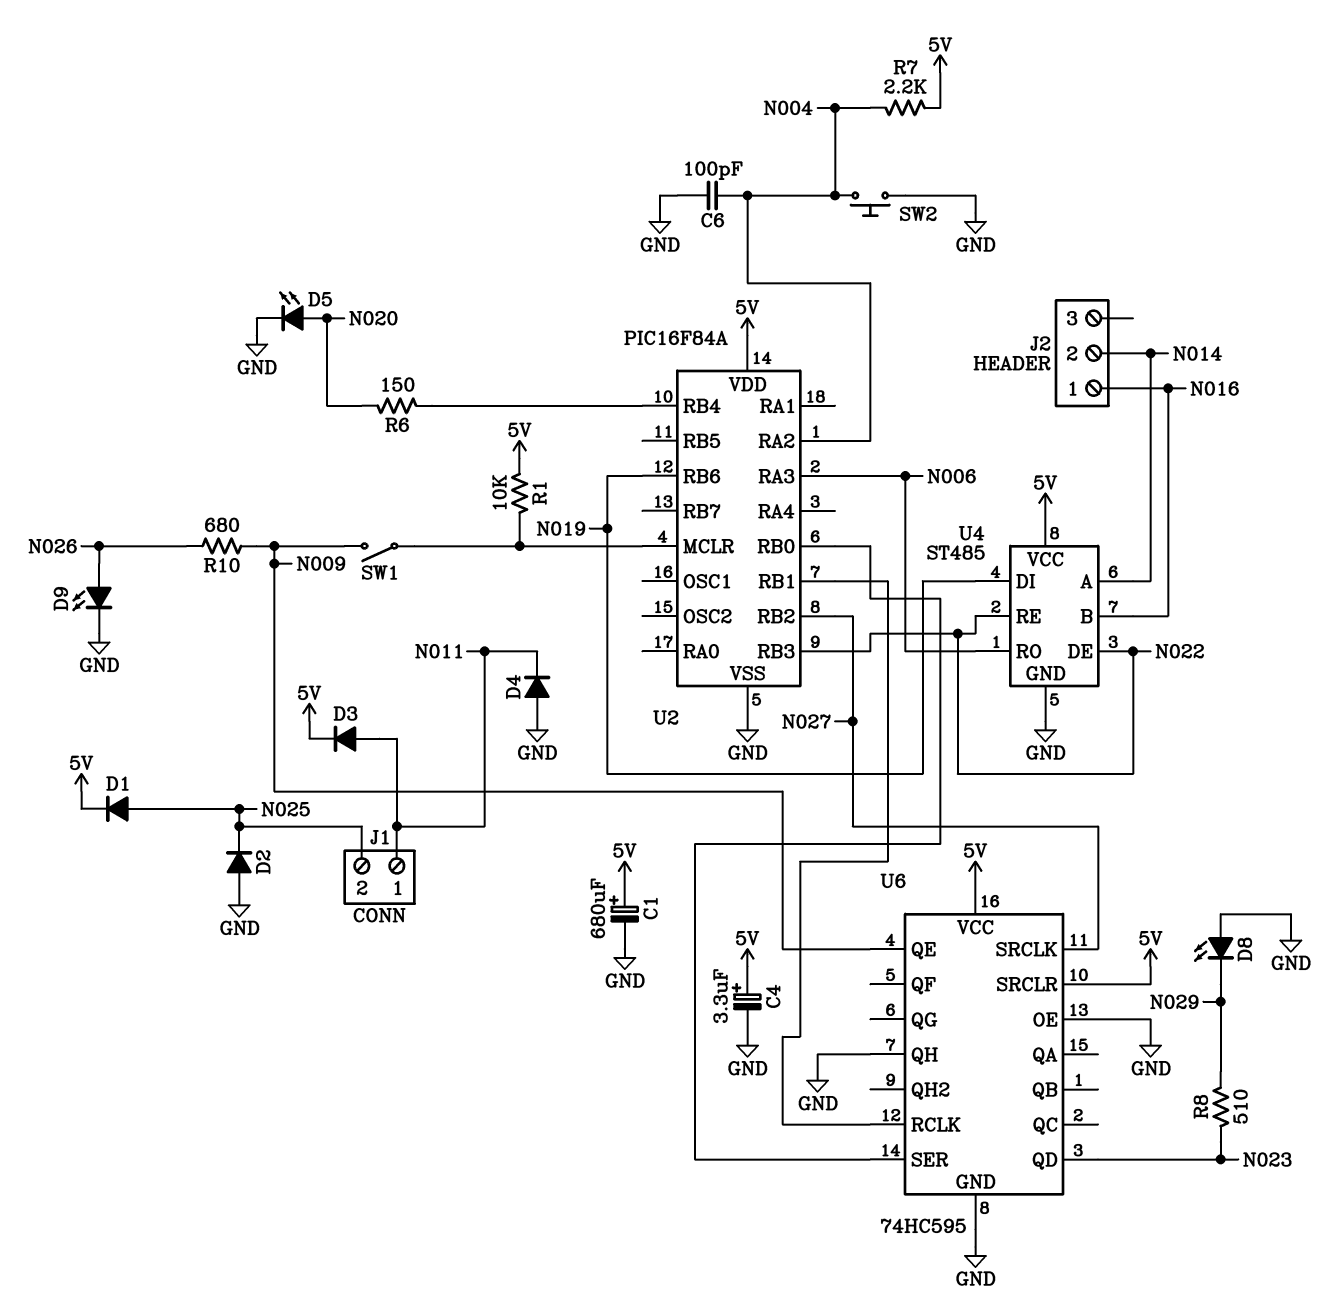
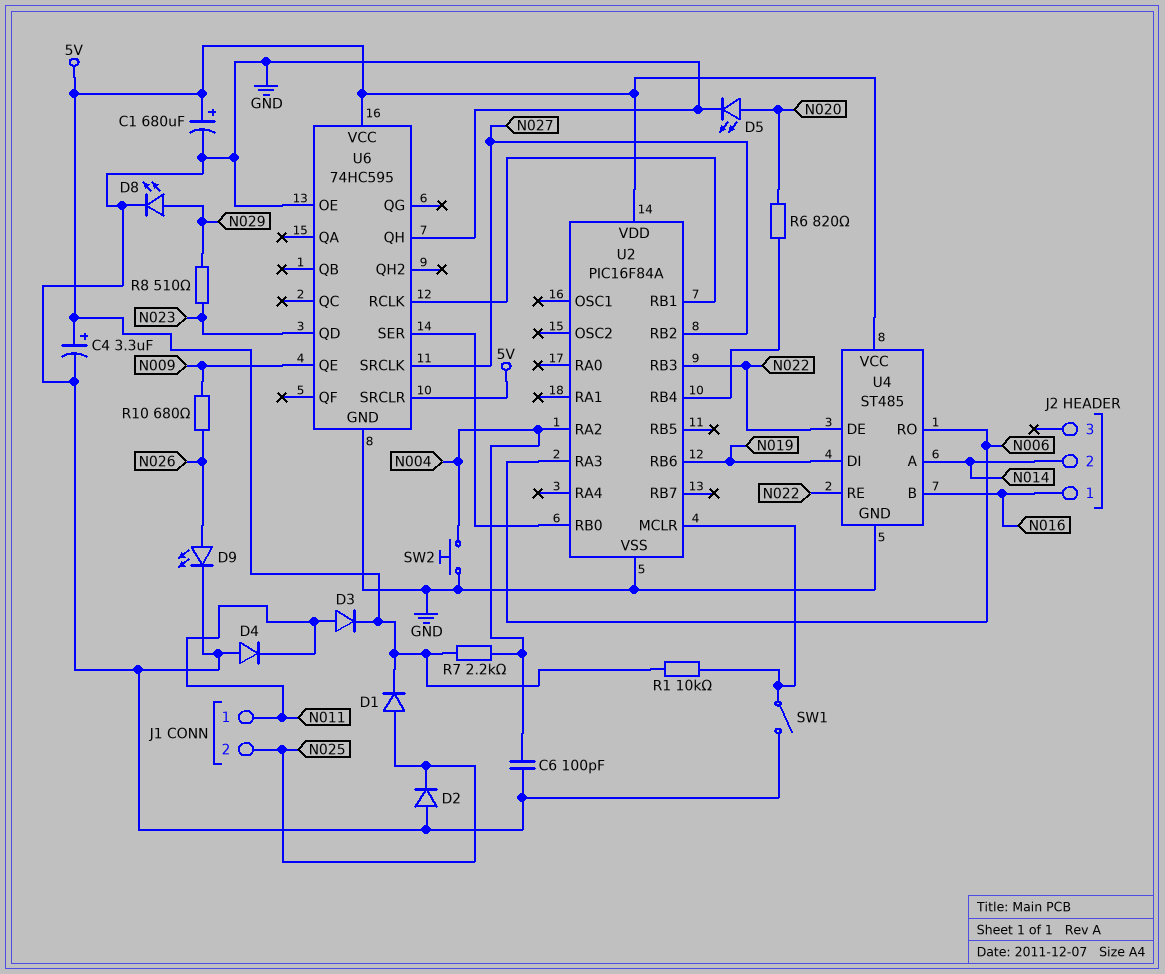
D8: LED (A GND, K N029) -> LED (A N029, K GND)
R6: 150 (N020, U2/RB4) -> 820 (N020, U2/RB4)
SW1: switch (N009, U2/MCLR) -> switch (GND, U2/MCLR)

